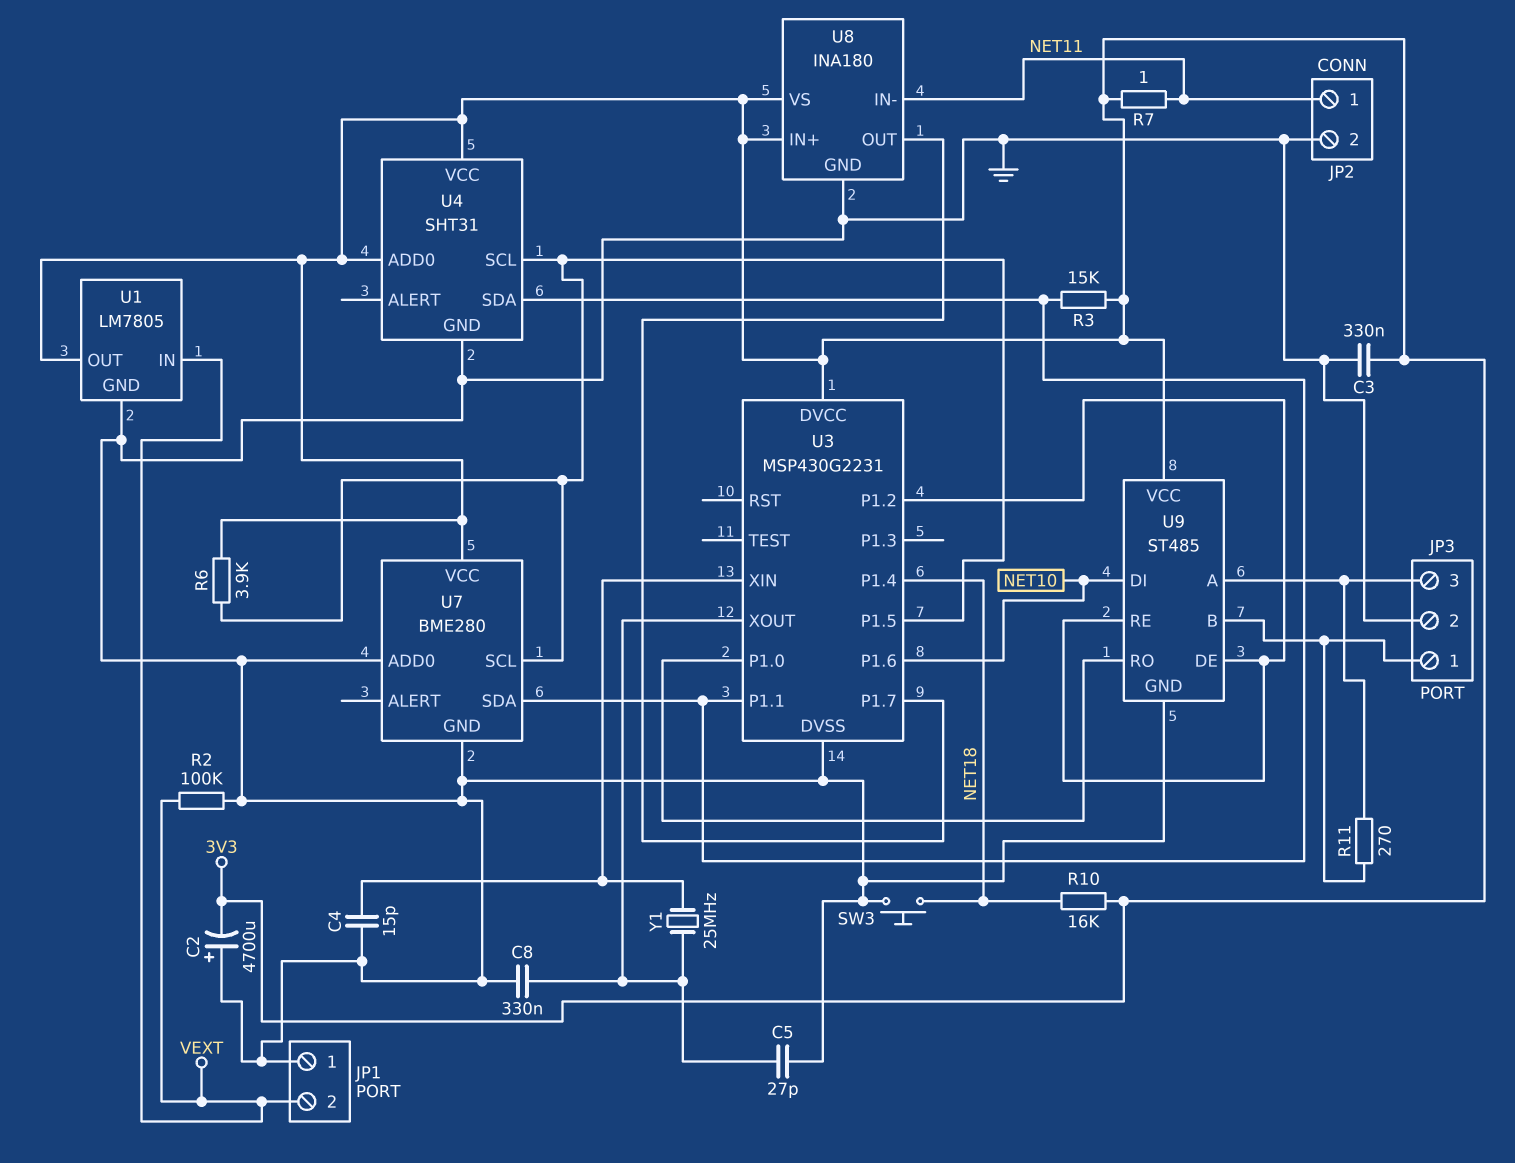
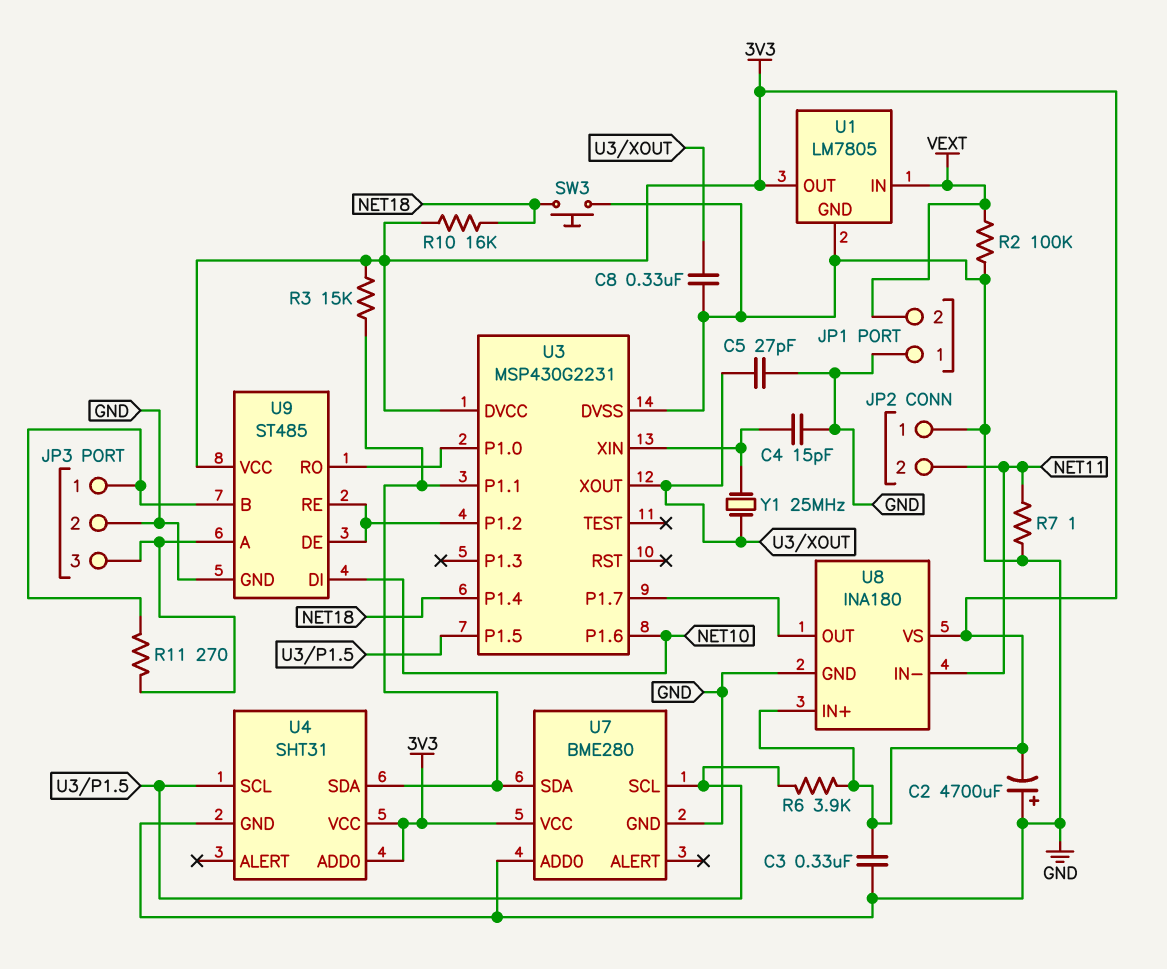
JP2 pin 1: NET11 -> GND
JP2 pin 2: GND -> NET11
R7: 1 (3V3, NET11) -> 1 (GND, NET11)

